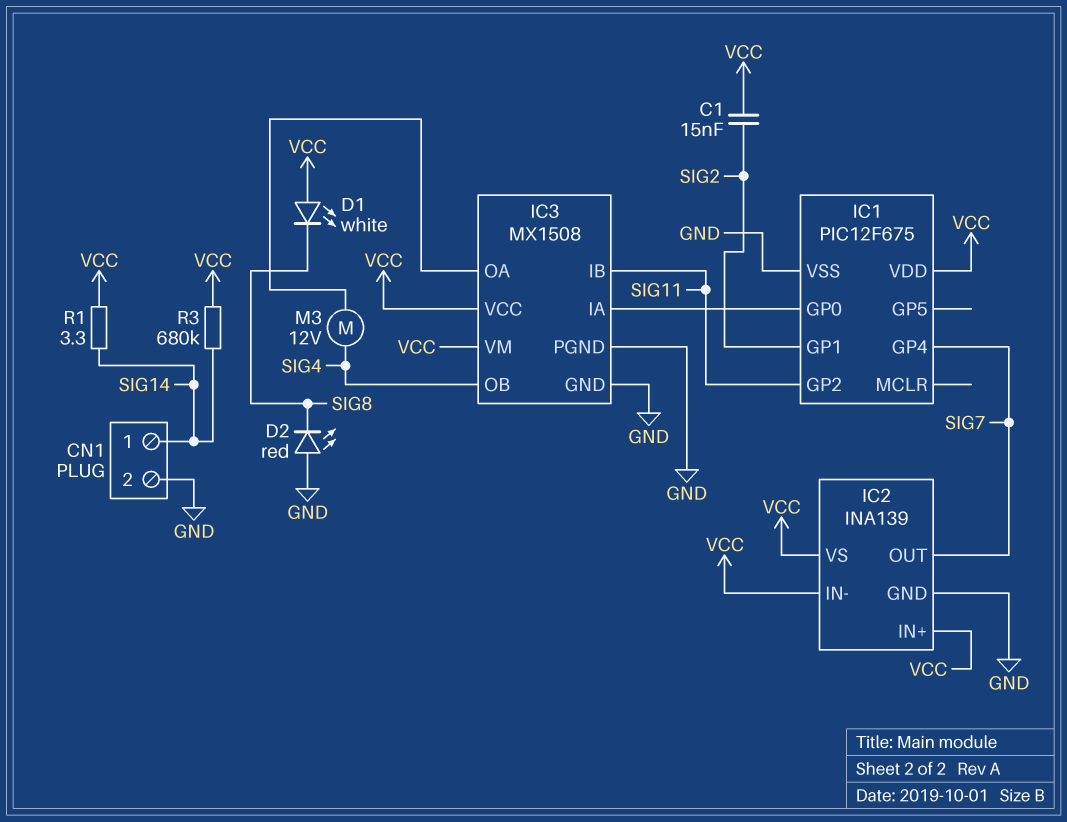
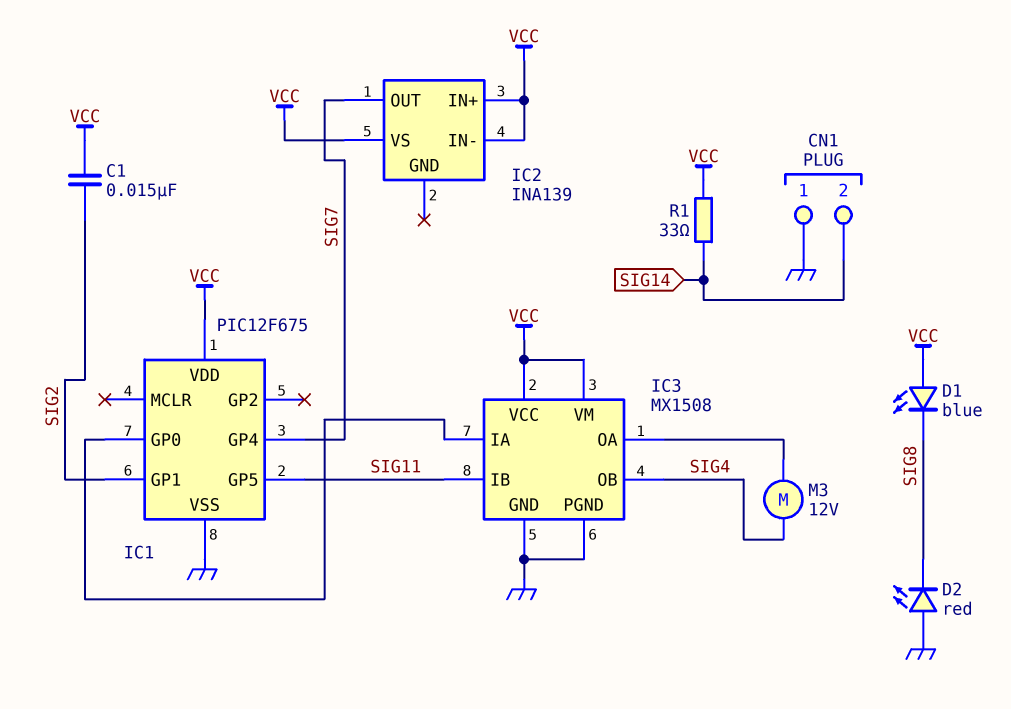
CN1 pin 1: SIG14 -> GND
CN1 pin 2: GND -> SIG14
D1: LED white (A VCC, K SIG8) -> LED blue (A VCC, K SIG8)
IC1 pin GP2: SIG11 -> none
IC1 pin GP5: none -> SIG11
IC2 pin GND: GND -> none
R1: 3.3 (SIG14, VCC) -> 33 (SIG14, VCC)
R3: 680k (SIG14, VCC) -> none

